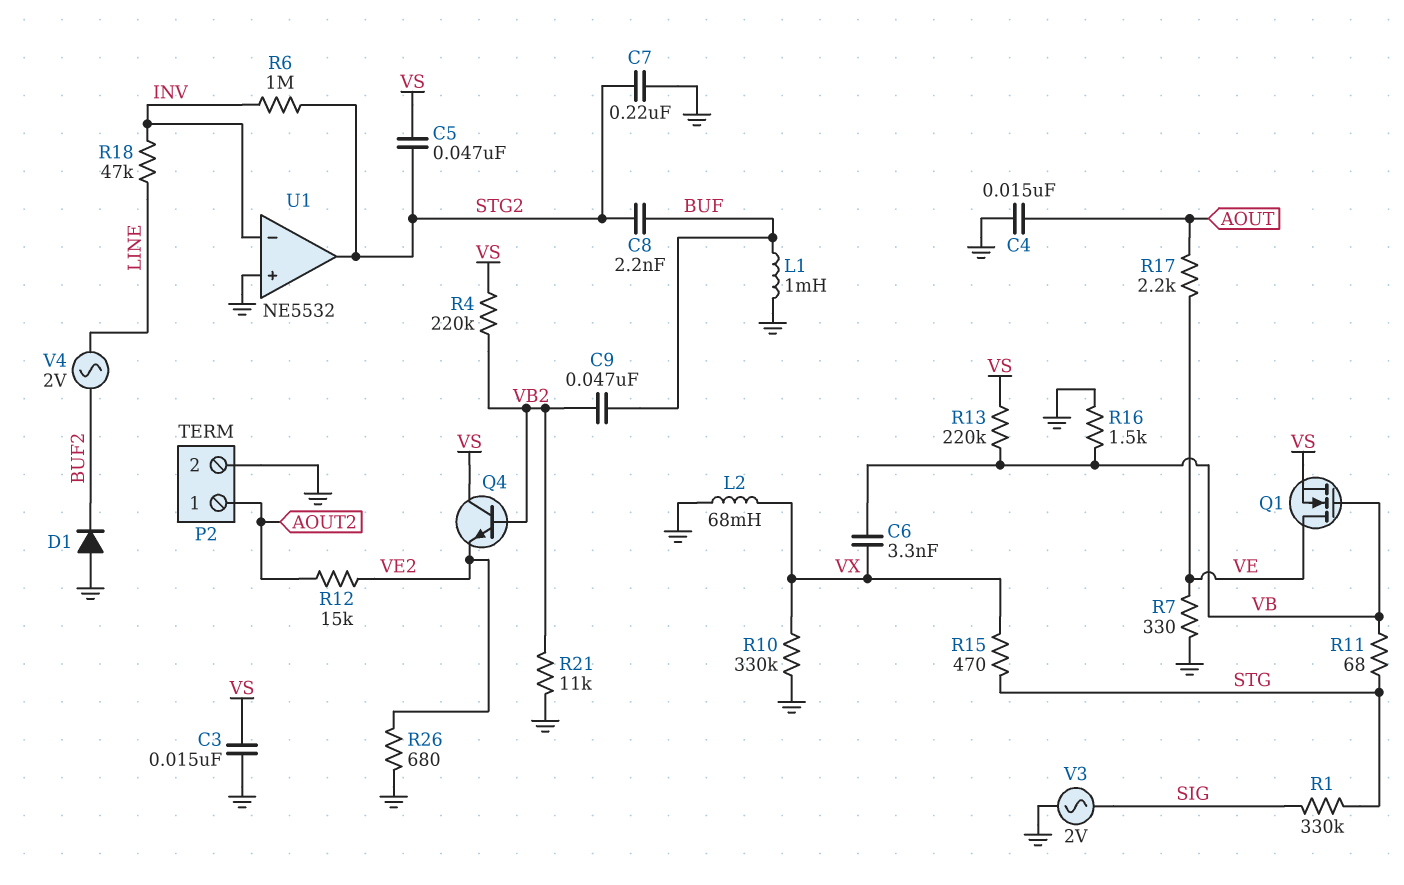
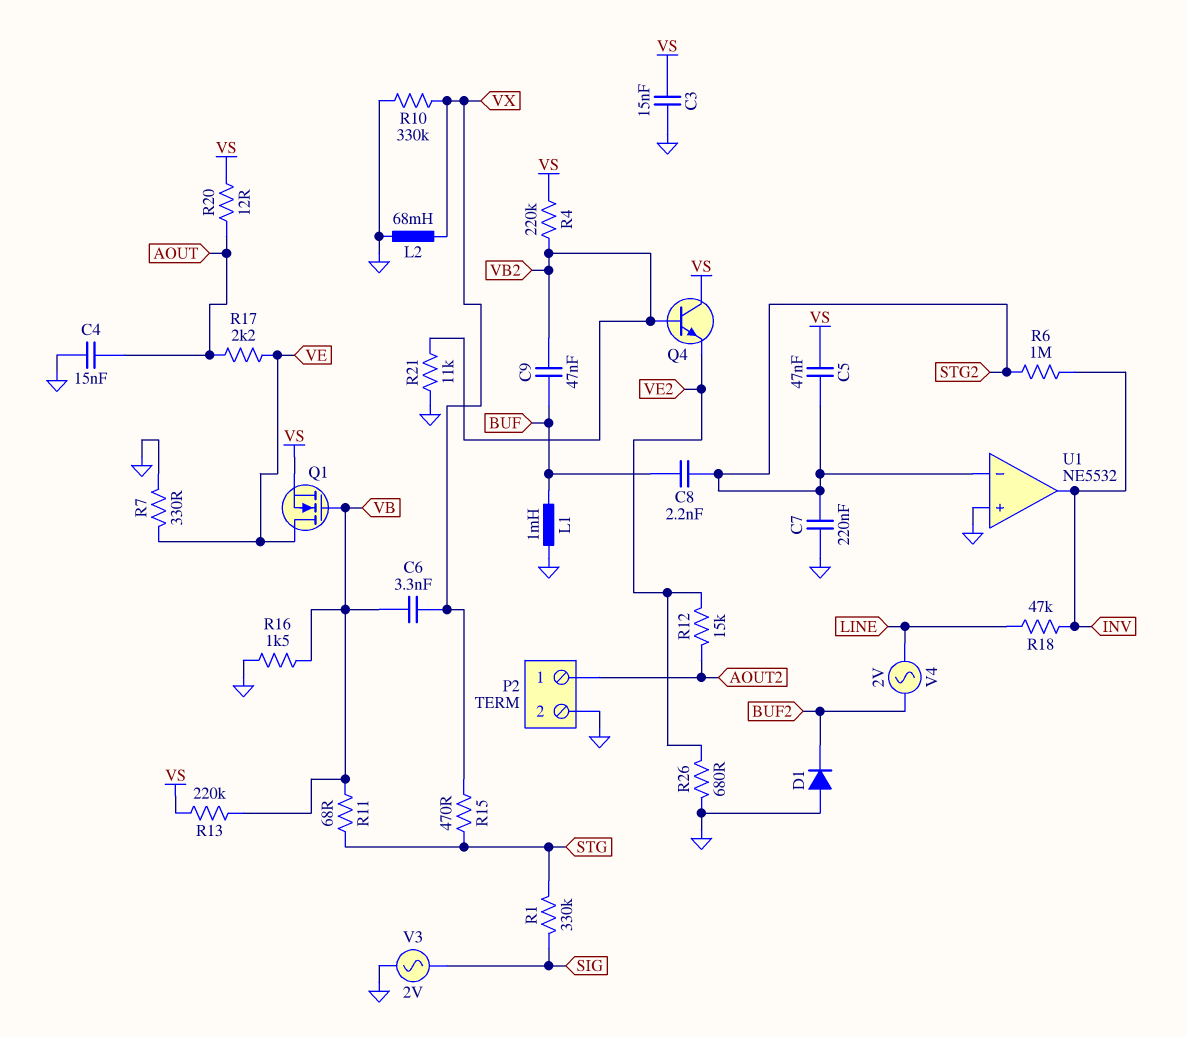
R20: none -> 12 (AOUT, VS)
U1 pin in-: INV -> STG2
U1 pin out: STG2 -> INV

